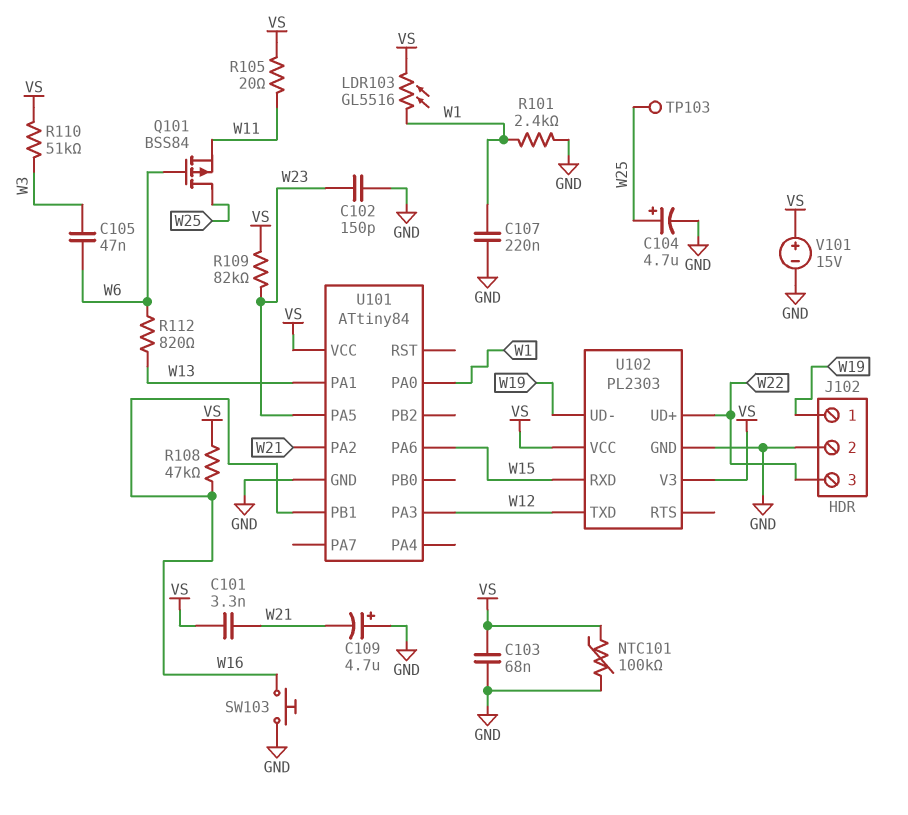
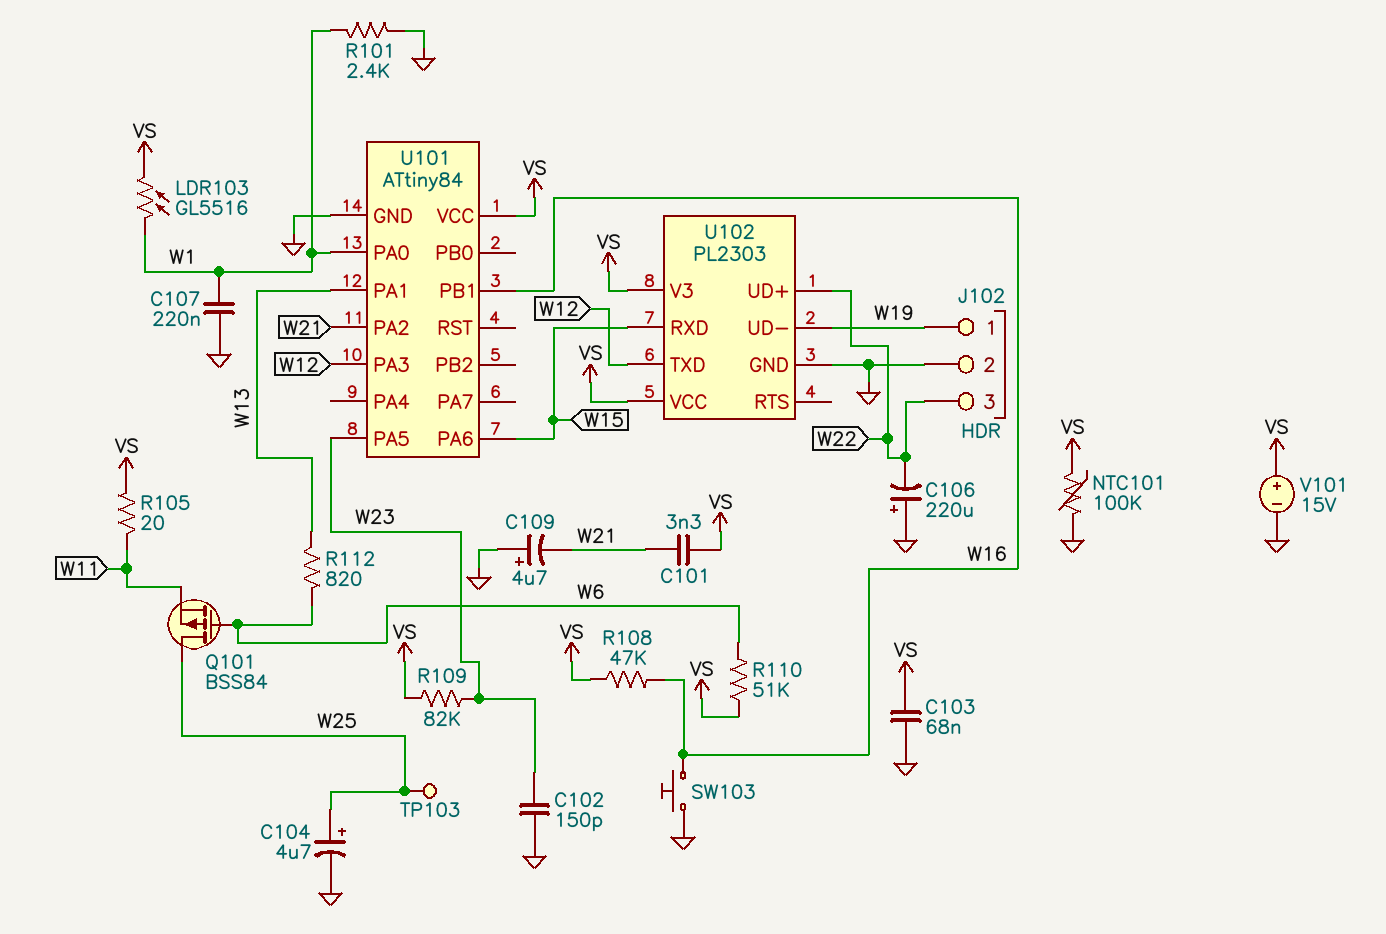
C105: 47nF (W3, W6) -> none
C106: none -> 220uF (plus GND, minus W22)
R110: 51k (VS, W3) -> 51k (VS, W6)

